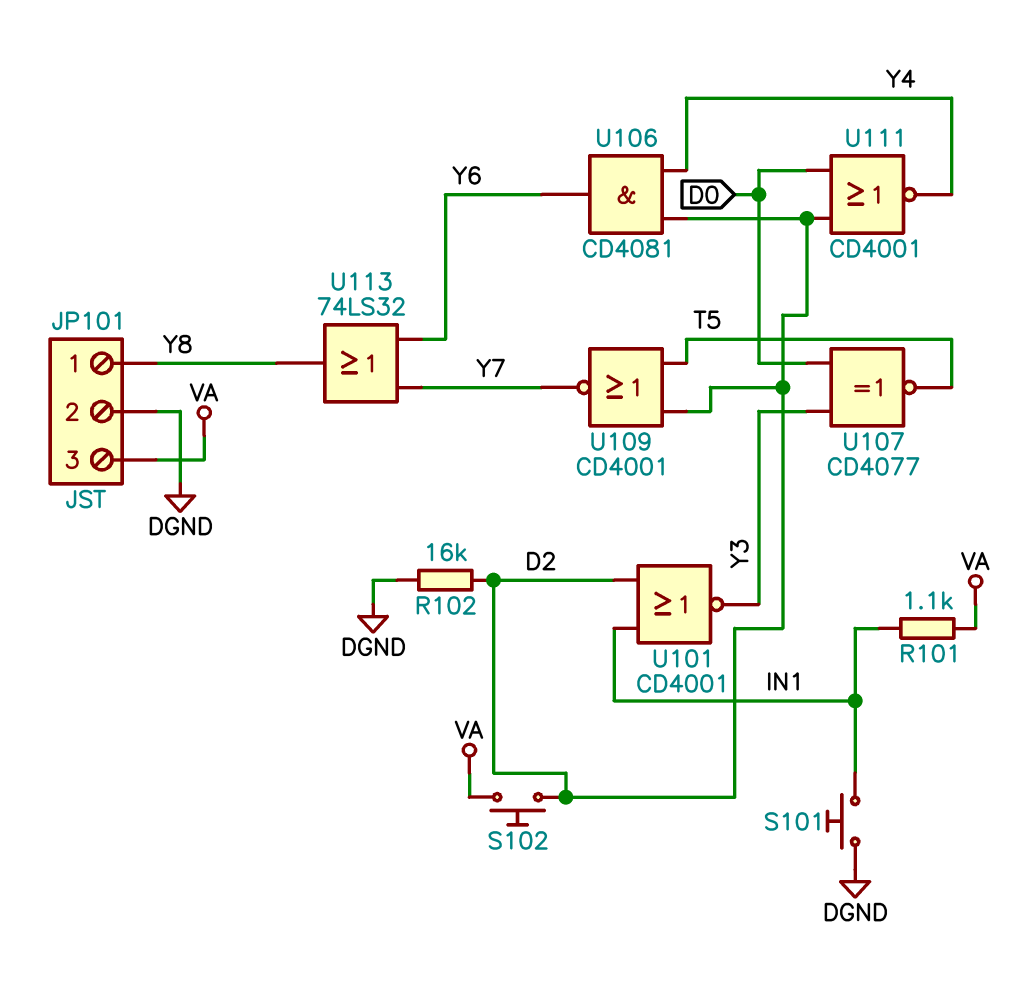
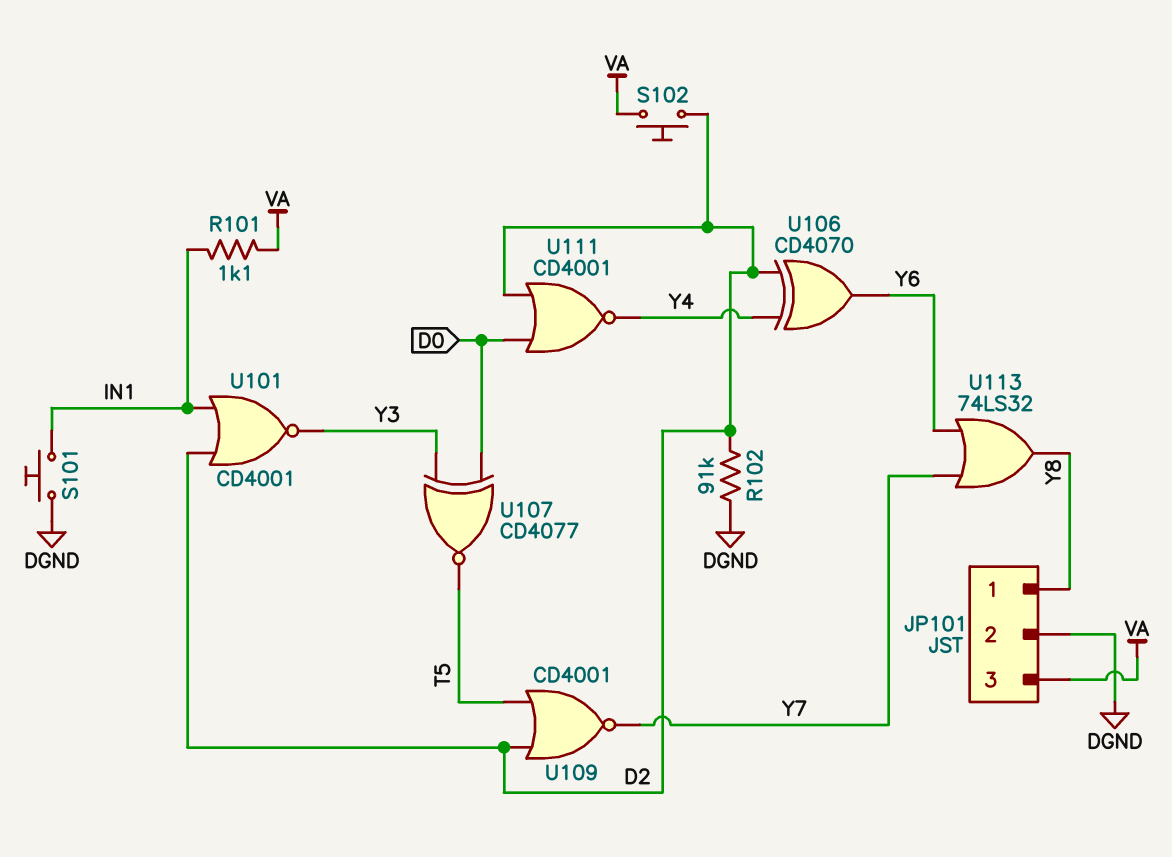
R102: 16k (D2, DGND) -> 91k (D2, DGND)
U106: AND CD4081 (in D2, in Y4, out Y6) -> XOR CD4070 (in D2, in Y4, out Y6)

